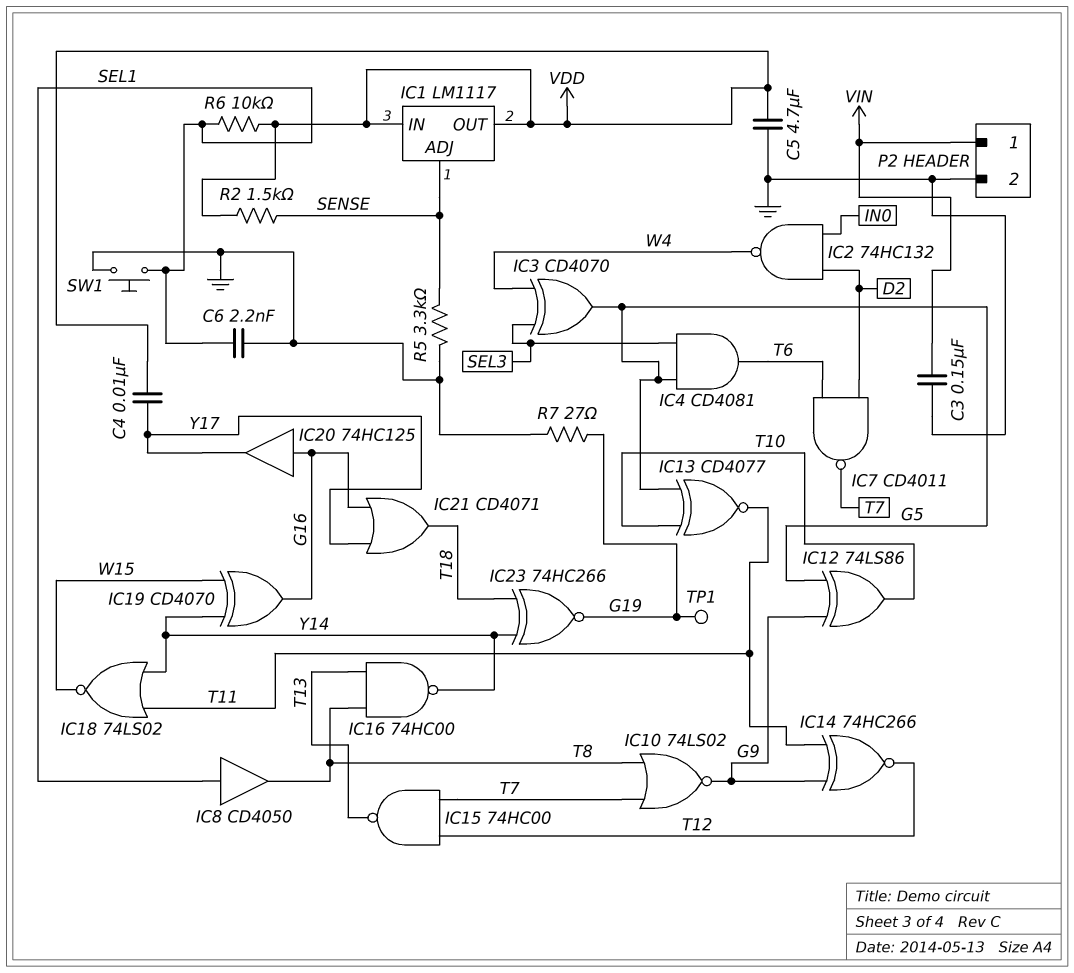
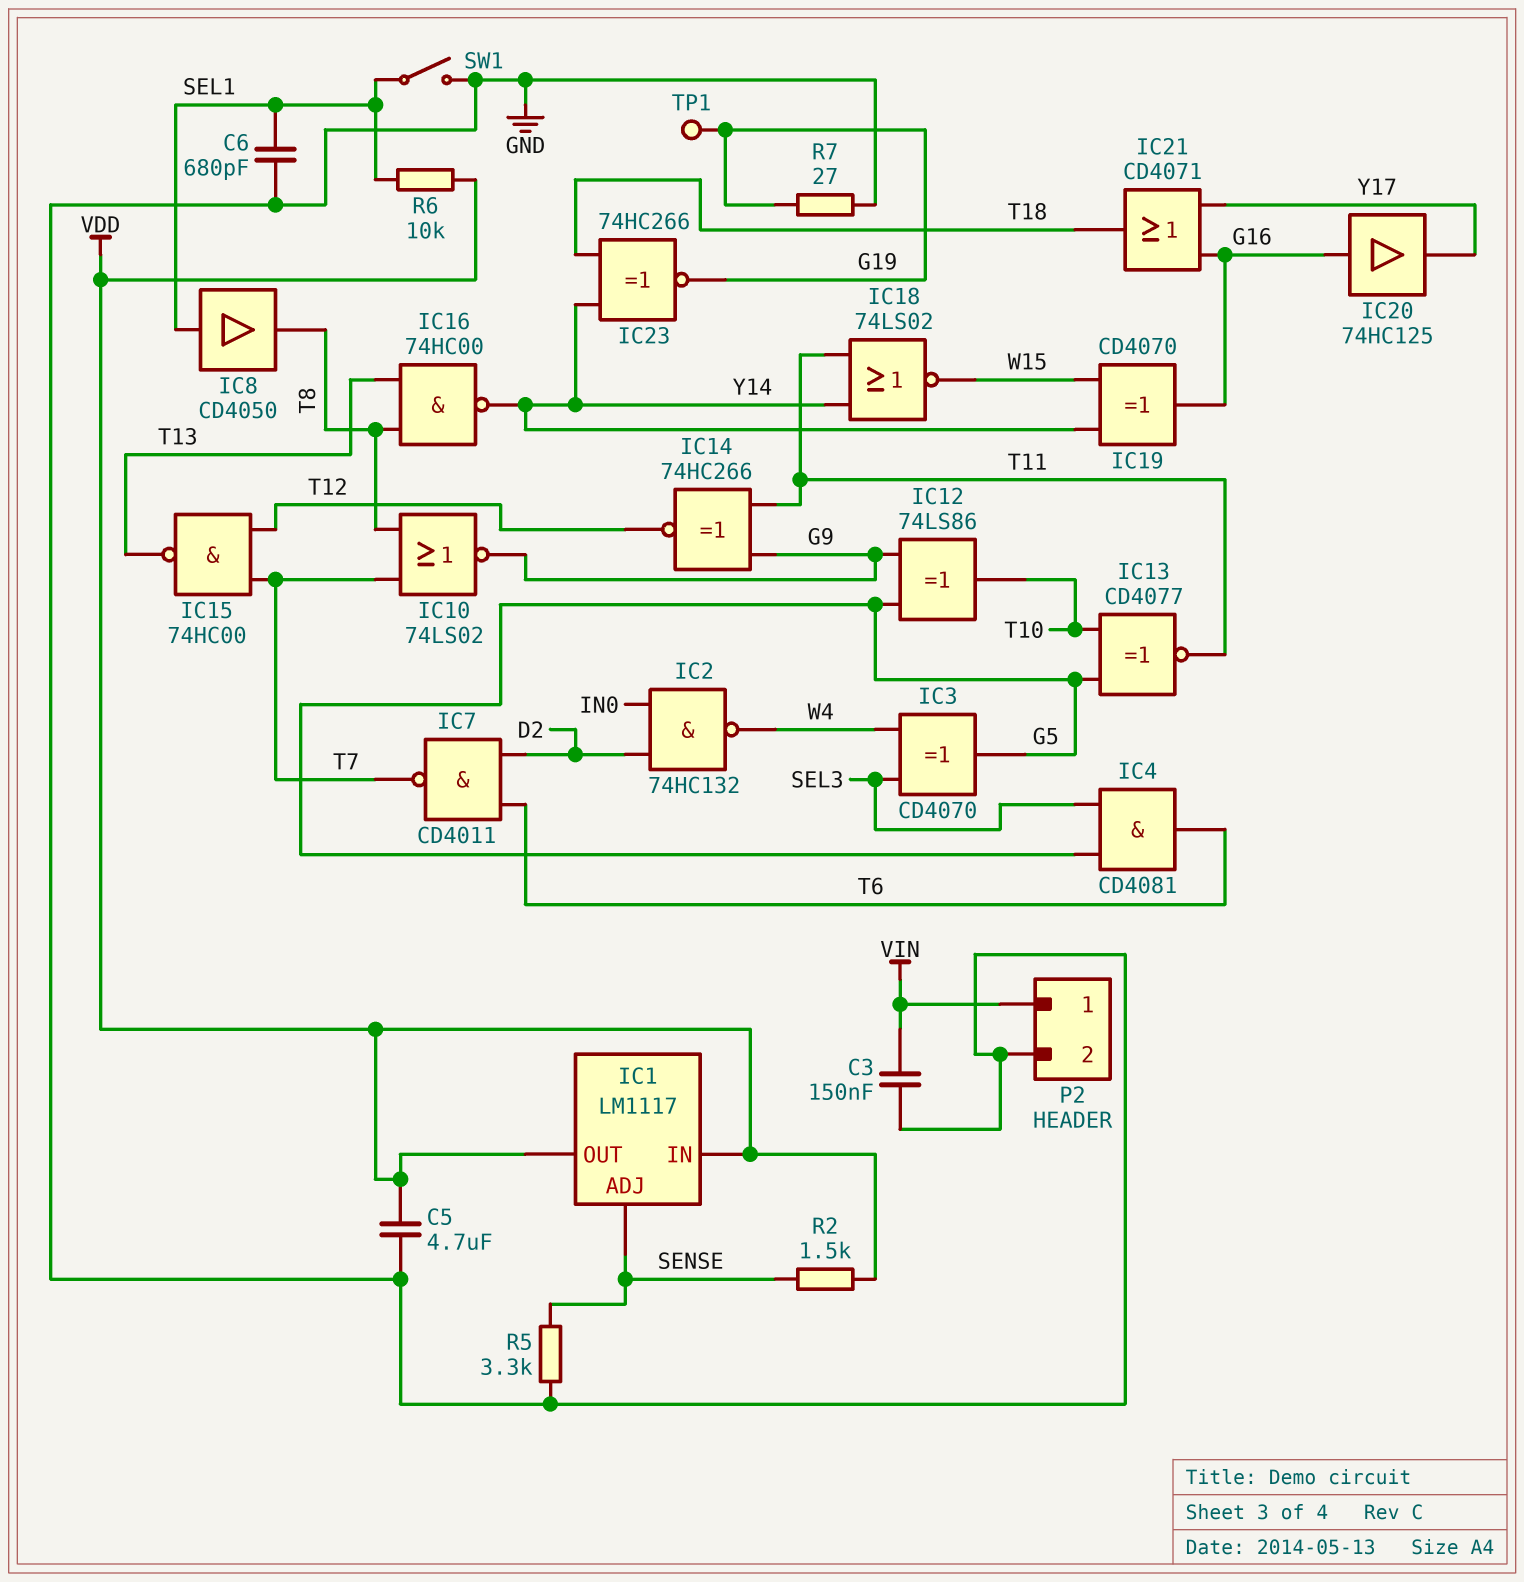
C4: 10nF (VDD, Y17) -> none
C6: 2.2nF (GND, SEL1) -> 680pF (GND, SEL1)
SW1: button (GND, SEL1) -> switch (GND, SEL1)

